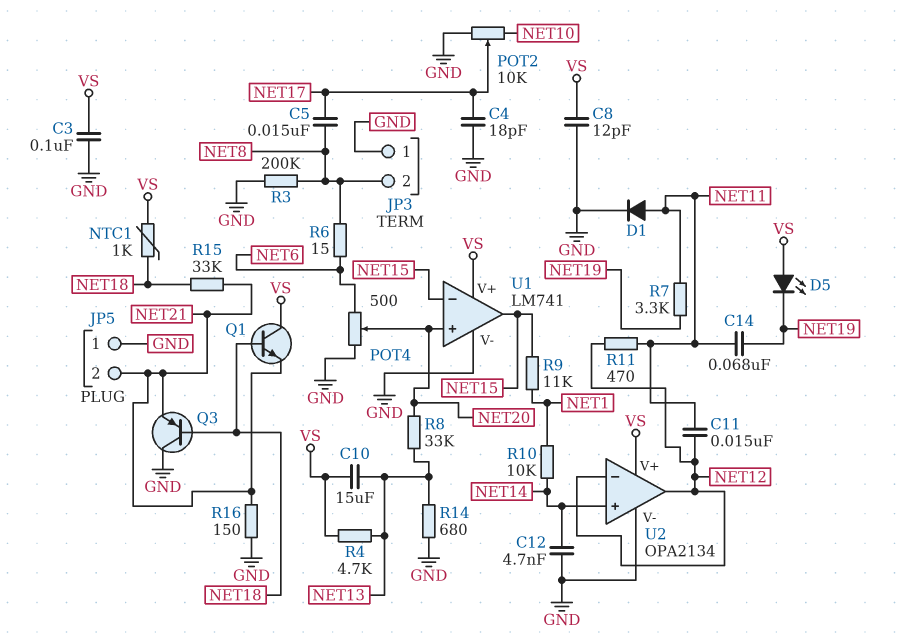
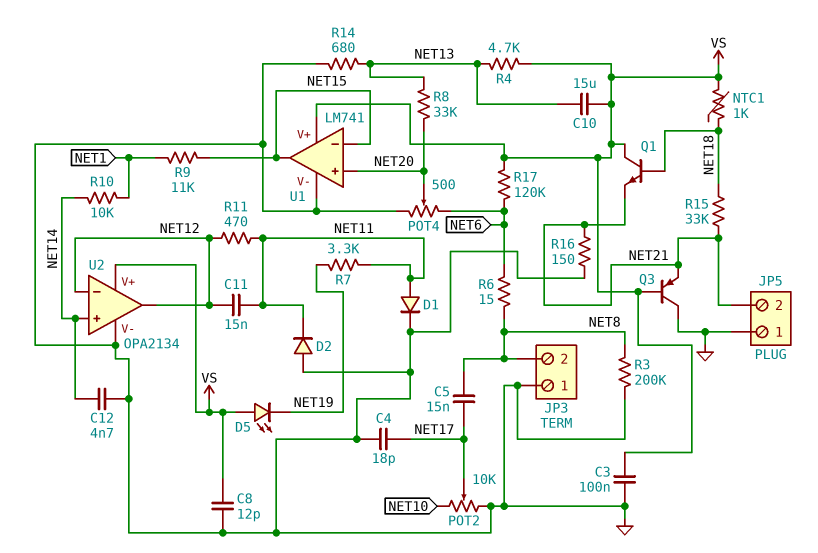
C14: 68nF (NET11, NET19) -> none
D2: none -> diode (A GND, K NET11)
Q3: PNP (B NET18, C GND, E NET21) -> PNP (B VS, C GND, E NET21)
R17: none -> 120k (NET6, VS)

